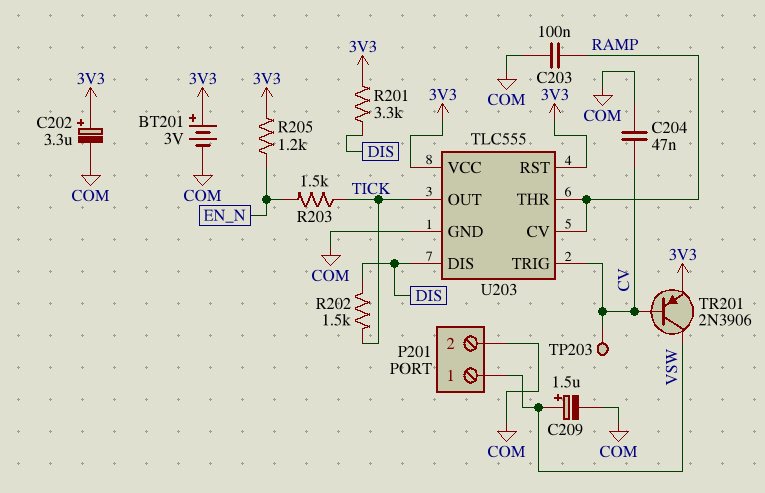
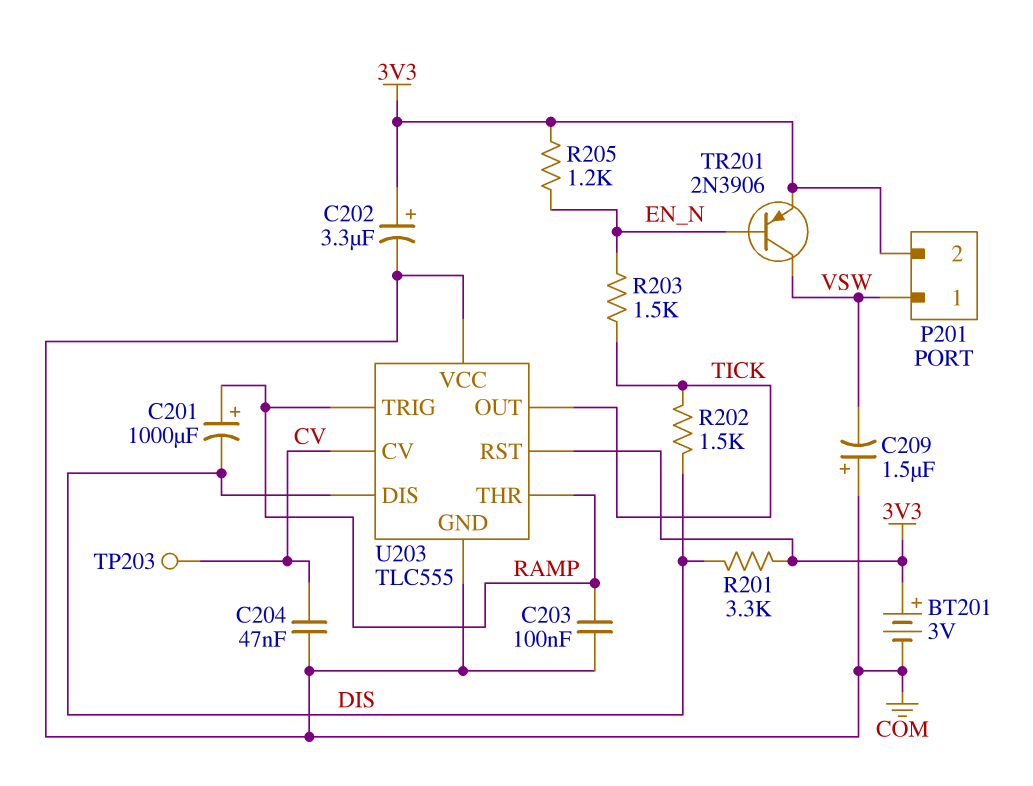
C201: none -> 1000uF (plus RAMP, minus DIS)
C209: 1.5uF (plus VSW, minus COM) -> 1.5uF (plus COM, minus VSW)
P201 pin 2: COM -> 3V3
TR201: PNP 2N3906 (B CV, C VSW, E 3V3) -> PNP 2N3906 (B EN_N, C VSW, E 3V3)
U203 pin CV: RAMP -> CV
U203 pin TRIG: CV -> RAMP
U203 pin VCC: 3V3 -> COM

